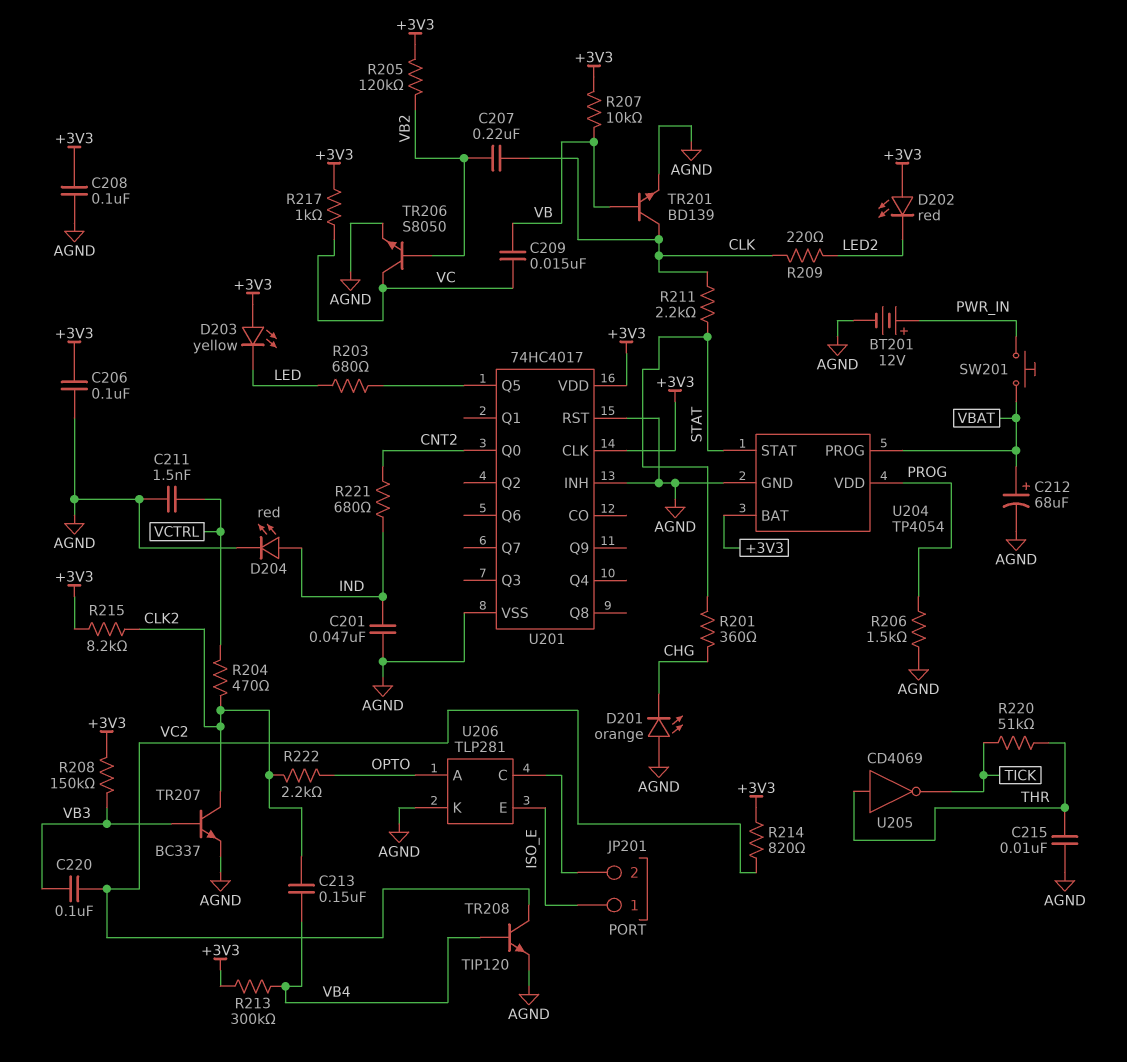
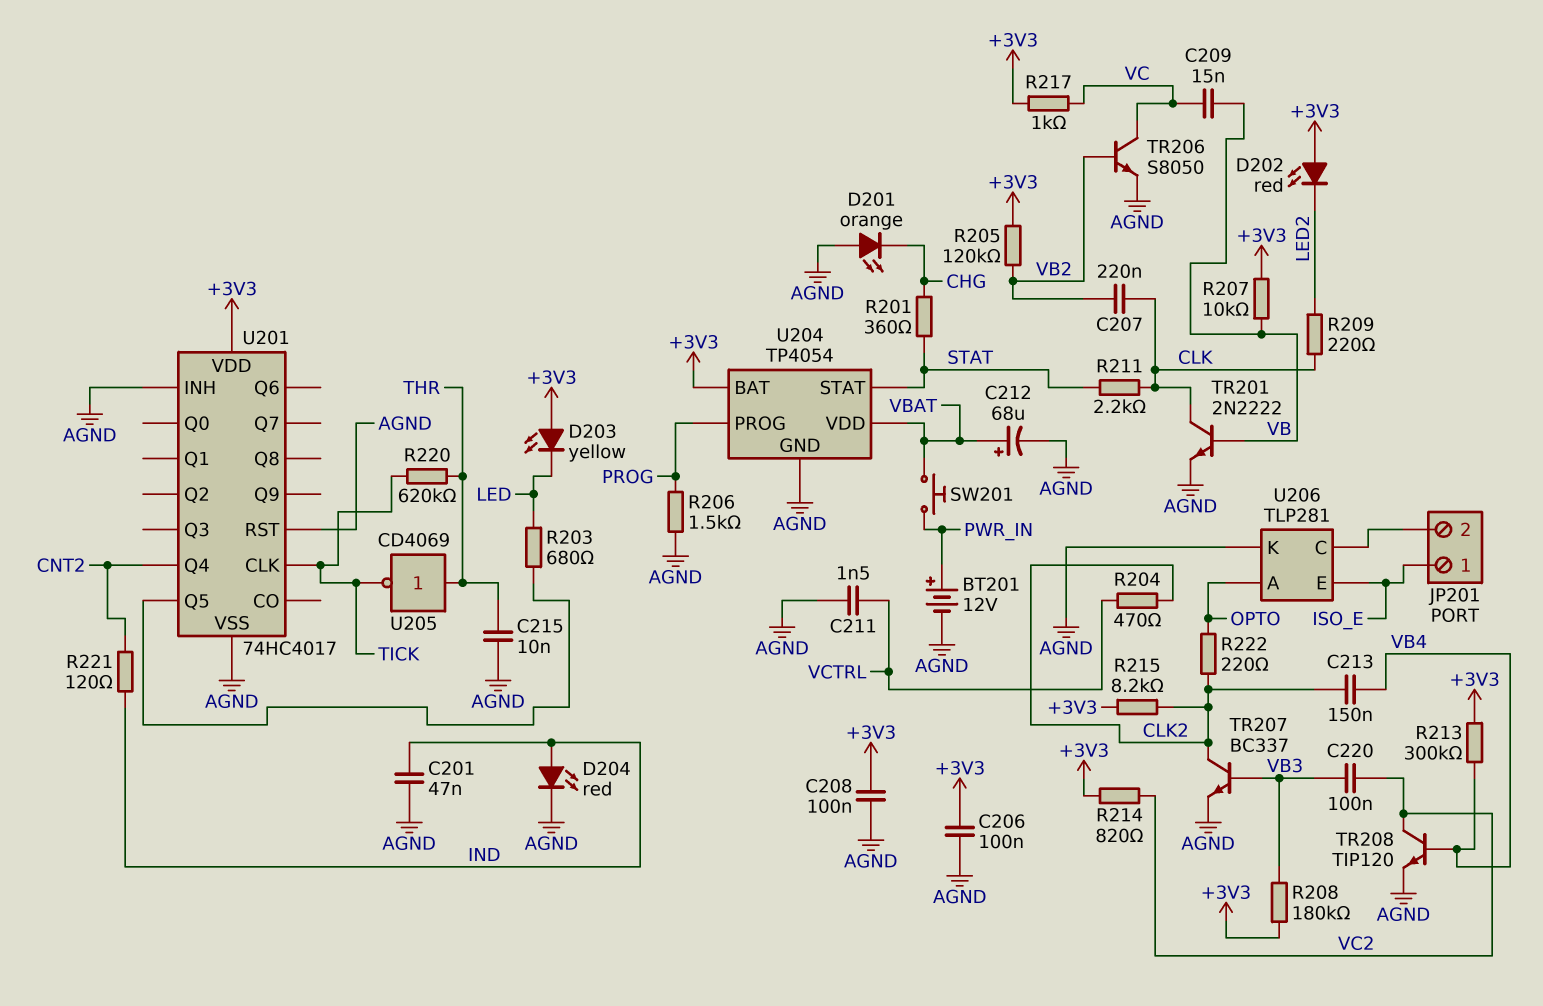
R208: 150k (+3V3, VB3) -> 180k (+3V3, VB3)
R220: 51k (THR, TICK) -> 620k (THR, TICK)
R221: 680 (CNT2, IND) -> 120 (CNT2, IND)
R222: 2.2k (CLK2, OPTO) -> 220 (CLK2, OPTO)
TR201: NPN BD139 (B VB, C CLK, E AGND) -> NPN 2N2222 (B VB, C CLK, E AGND)
U201 pin CLK: +3V3 -> TICK
U201 pin Q0: CNT2 -> none
U201 pin Q4: none -> CNT2
U204 pin PROG: VBAT -> PROG
U204 pin VDD: PROG -> VBAT

